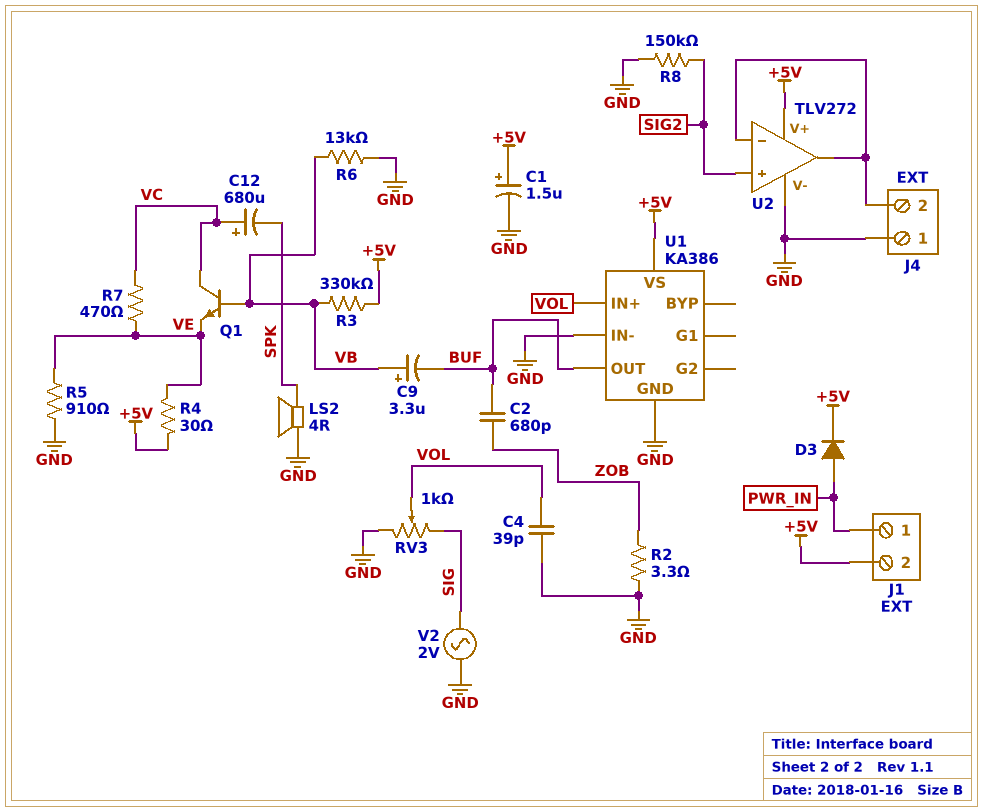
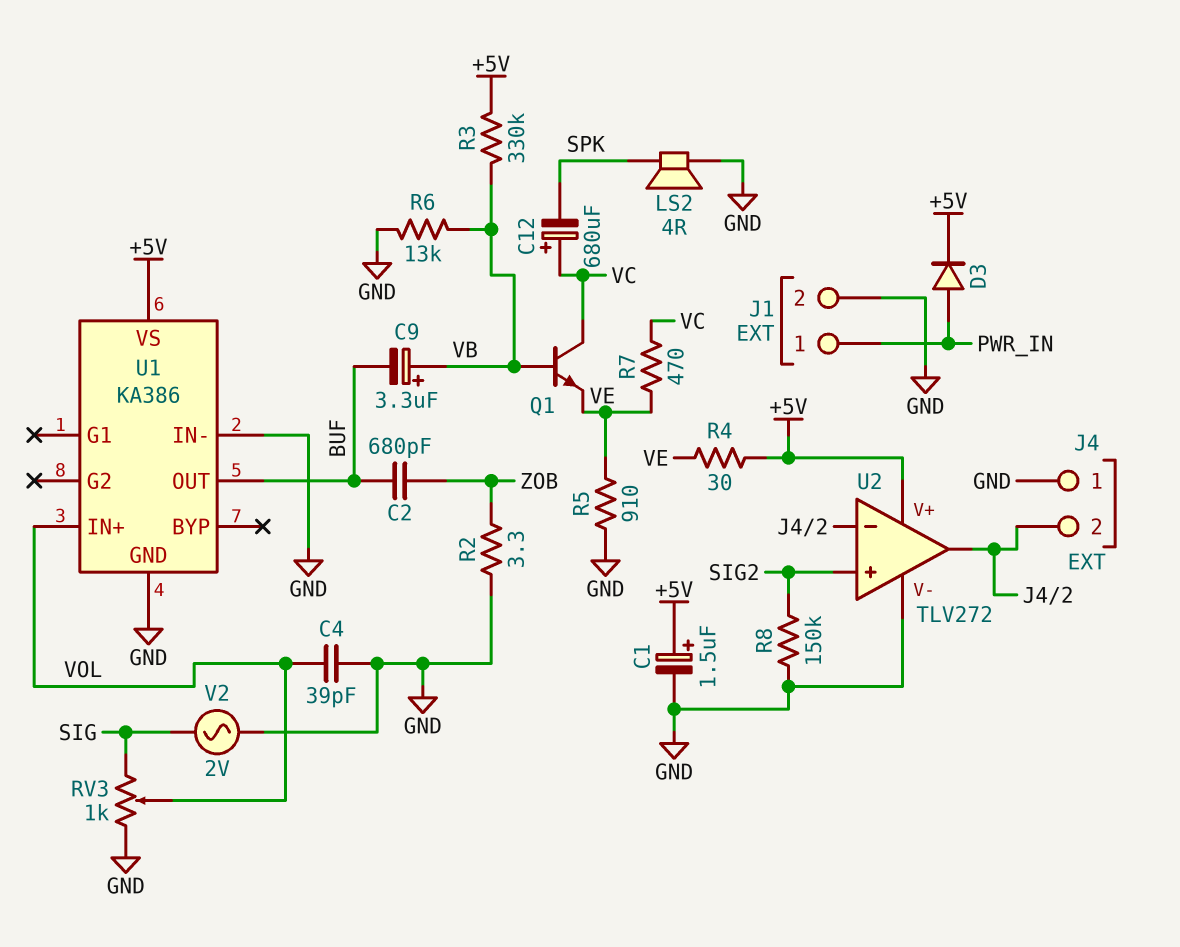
J1 pin 2: +5V -> GND

